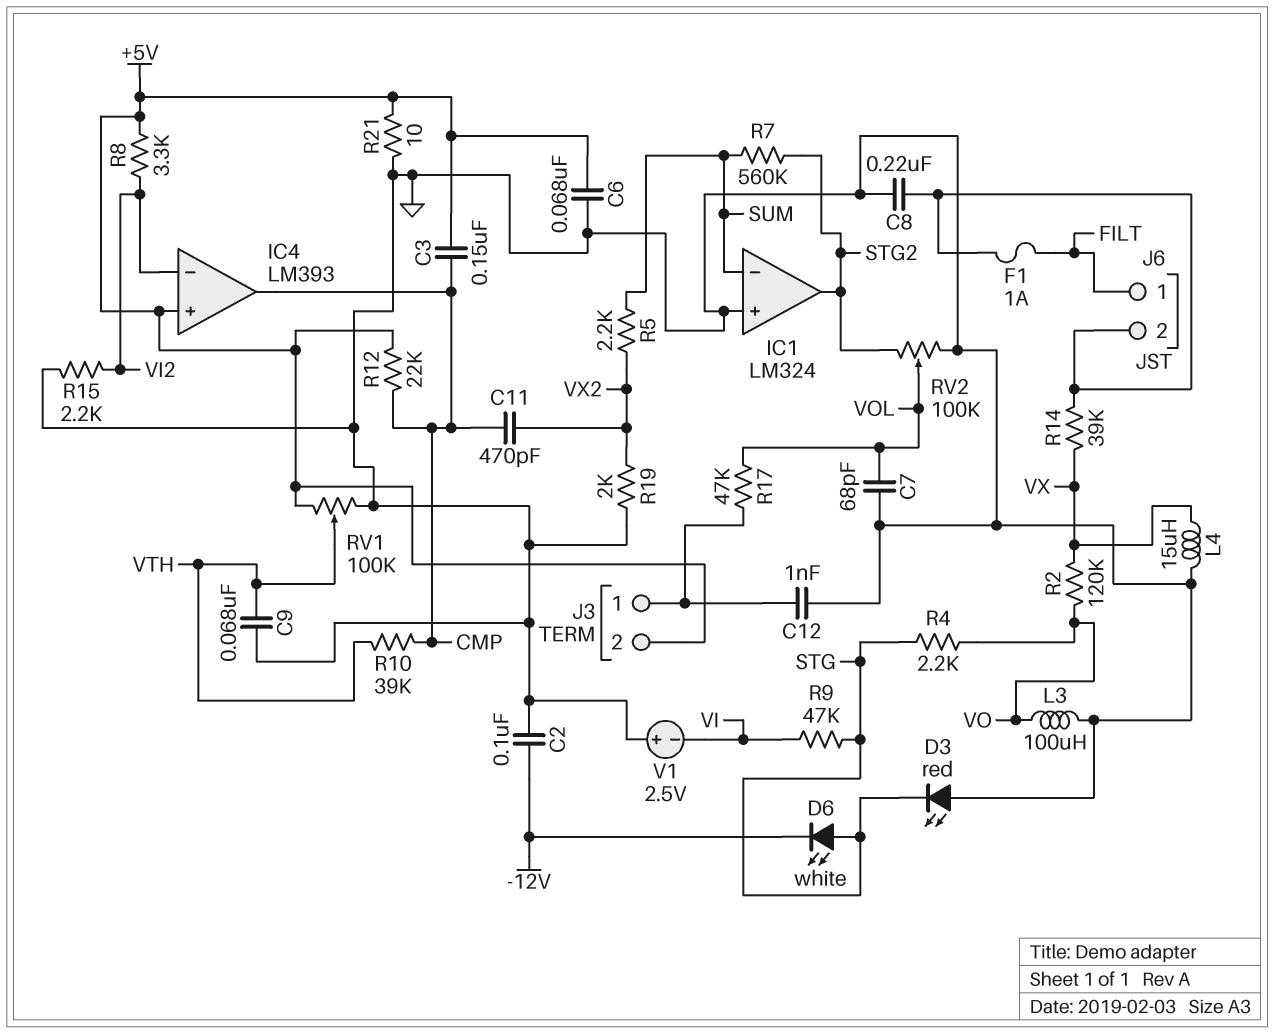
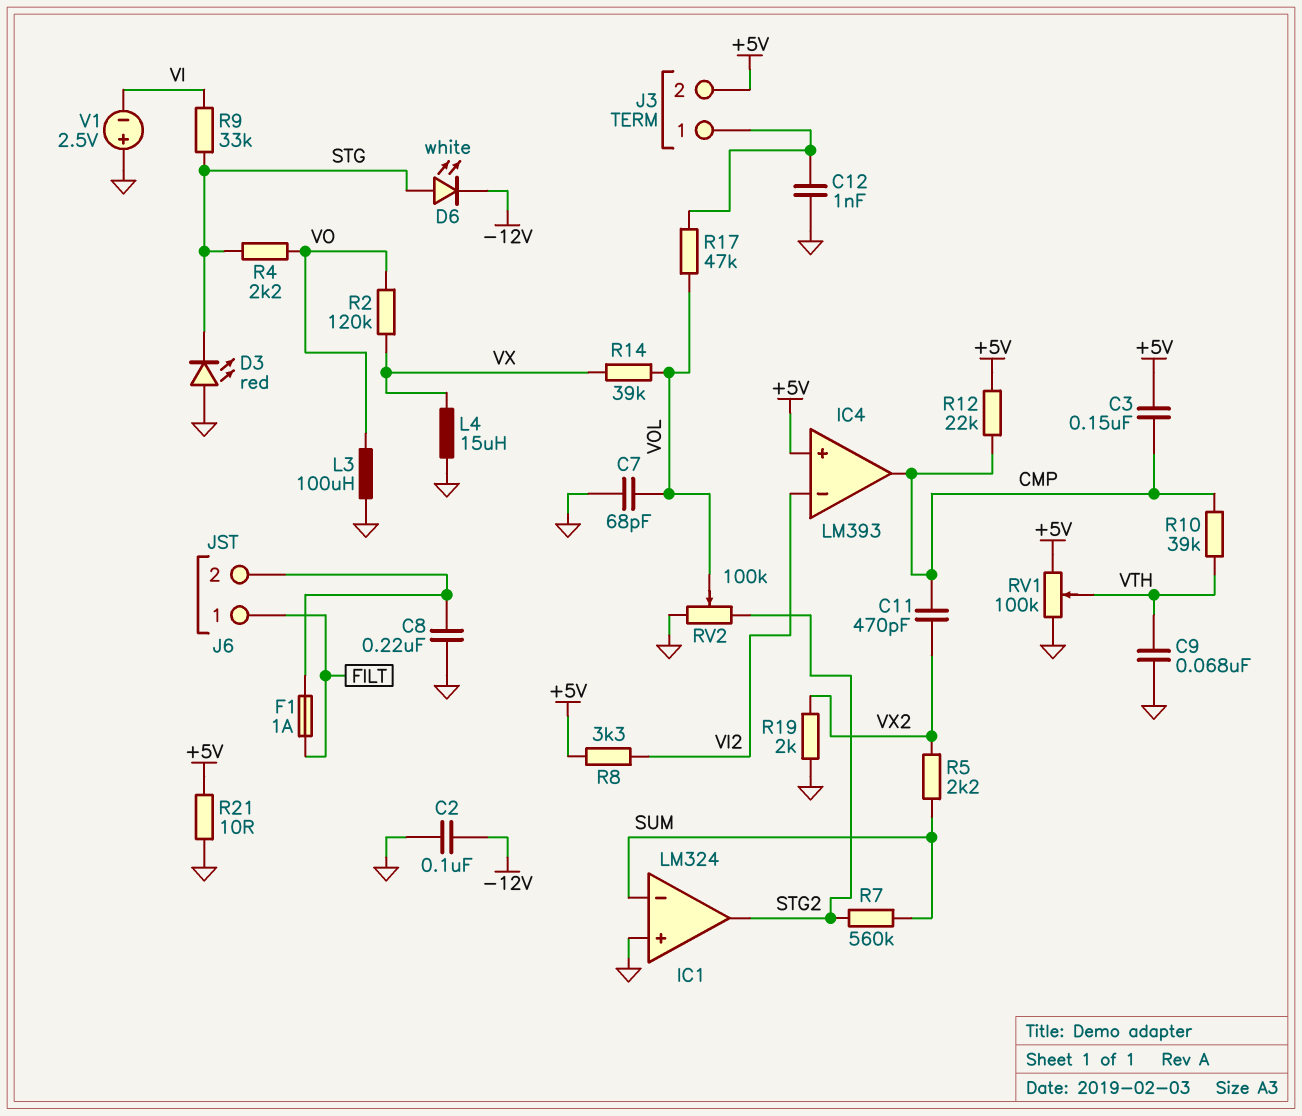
C6: 68nF (+5V, GND) -> none
R9: 47k (STG, VI) -> 33k (STG, VI)
R14: 39k (J6/2, VX) -> 39k (VOL, VX)
R15: 2.2k (GND, VI2) -> none

